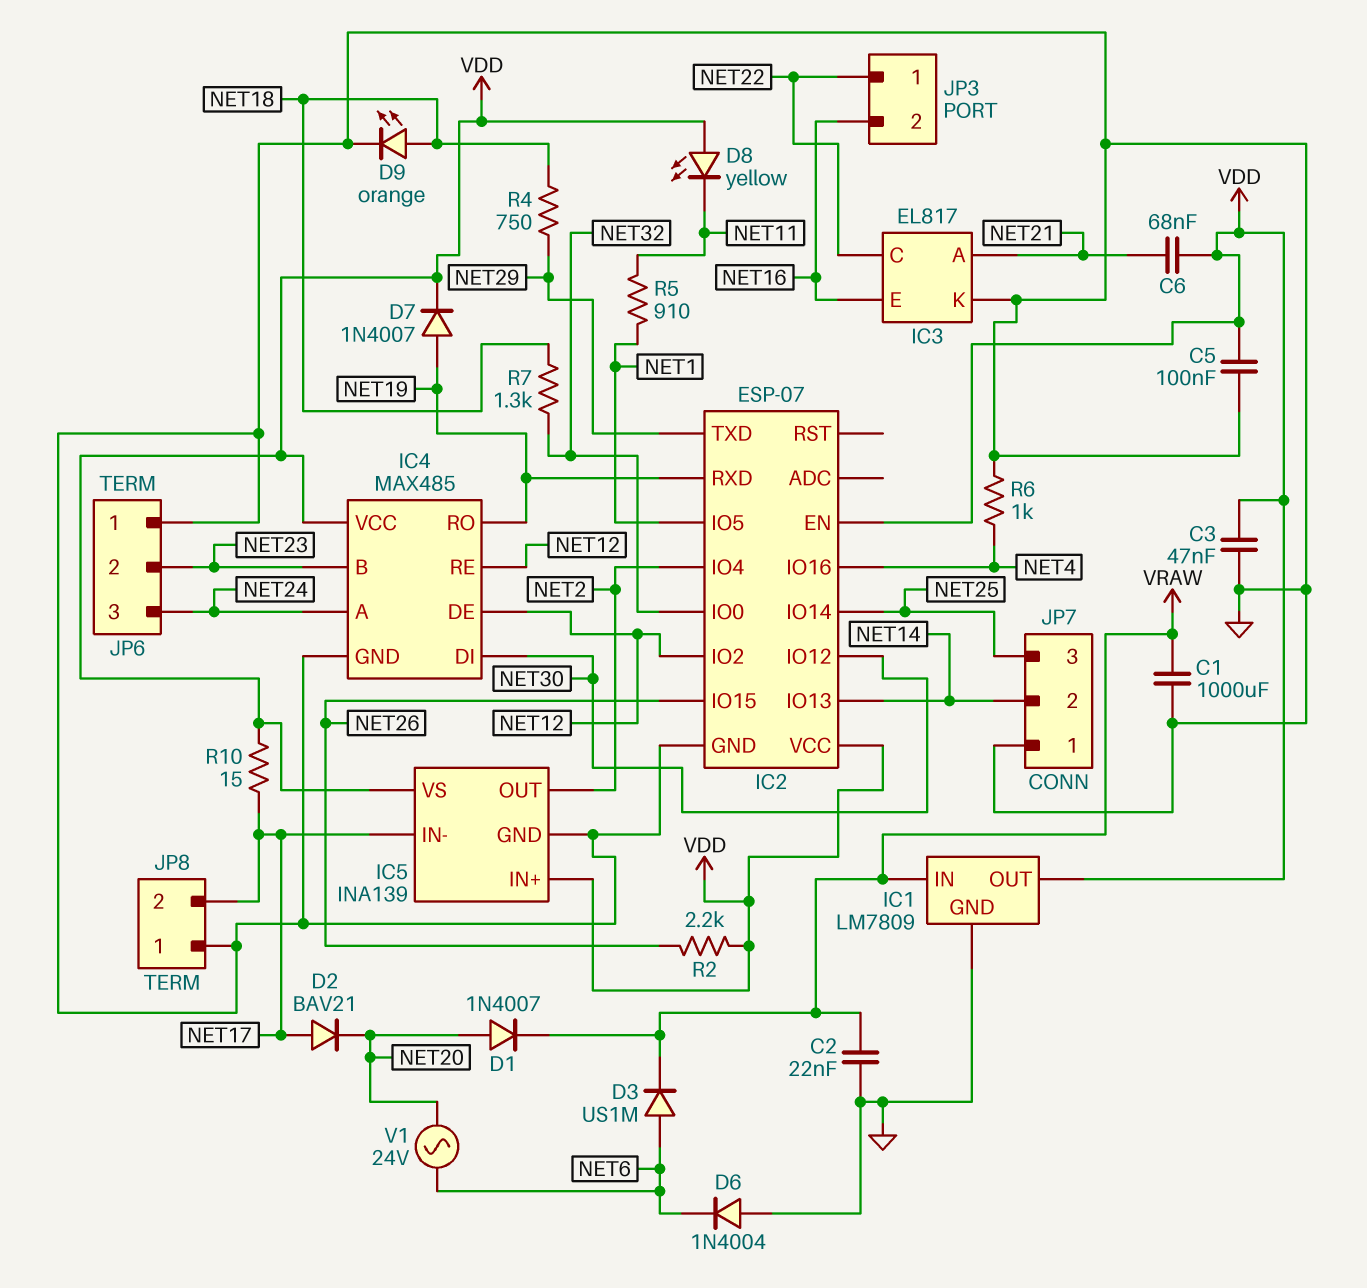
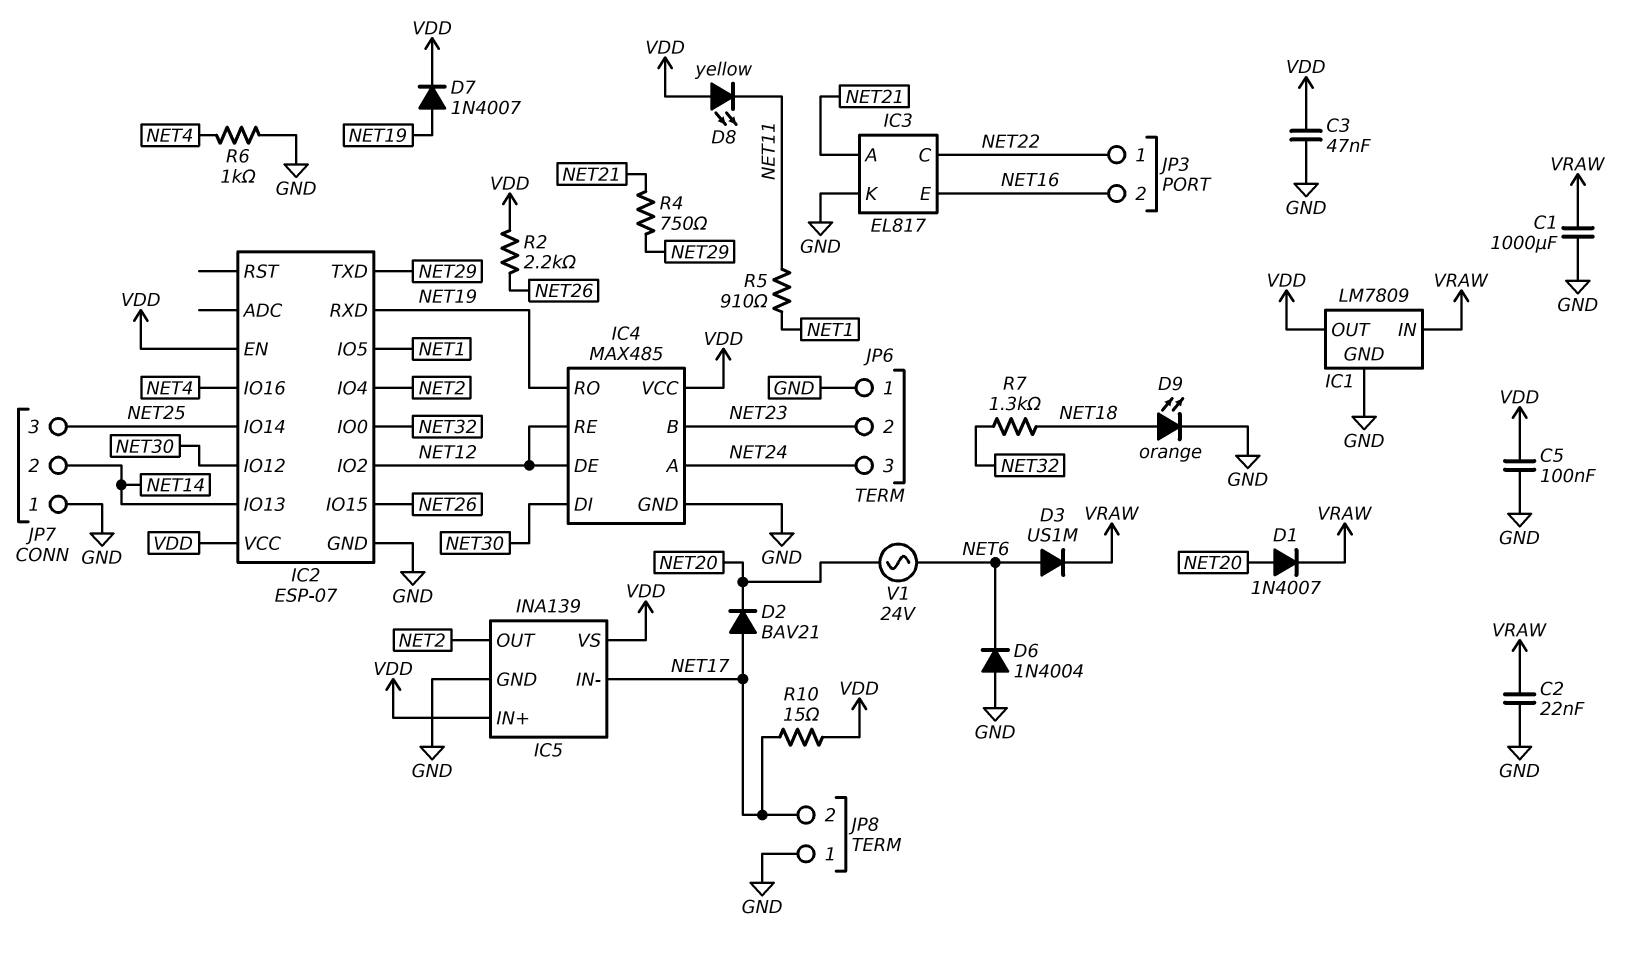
C6: 68nF (NET21, VDD) -> none
R4: 750 (NET18, NET29) -> 750 (NET21, NET29)

